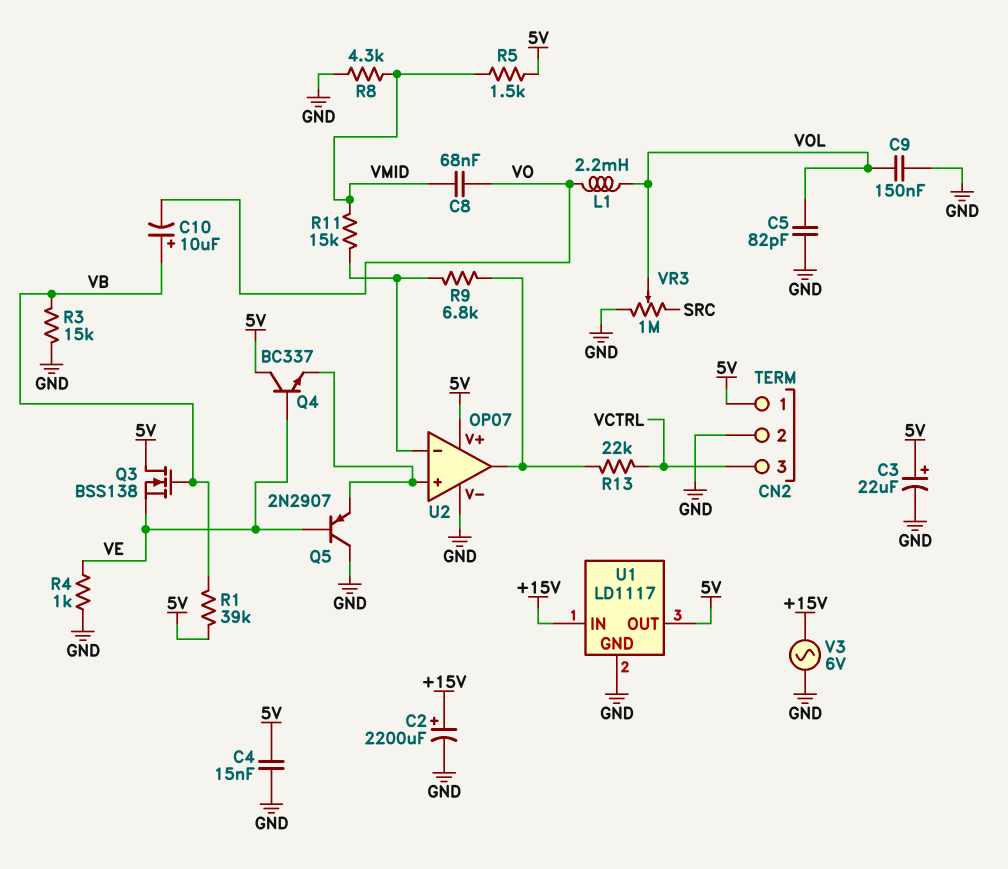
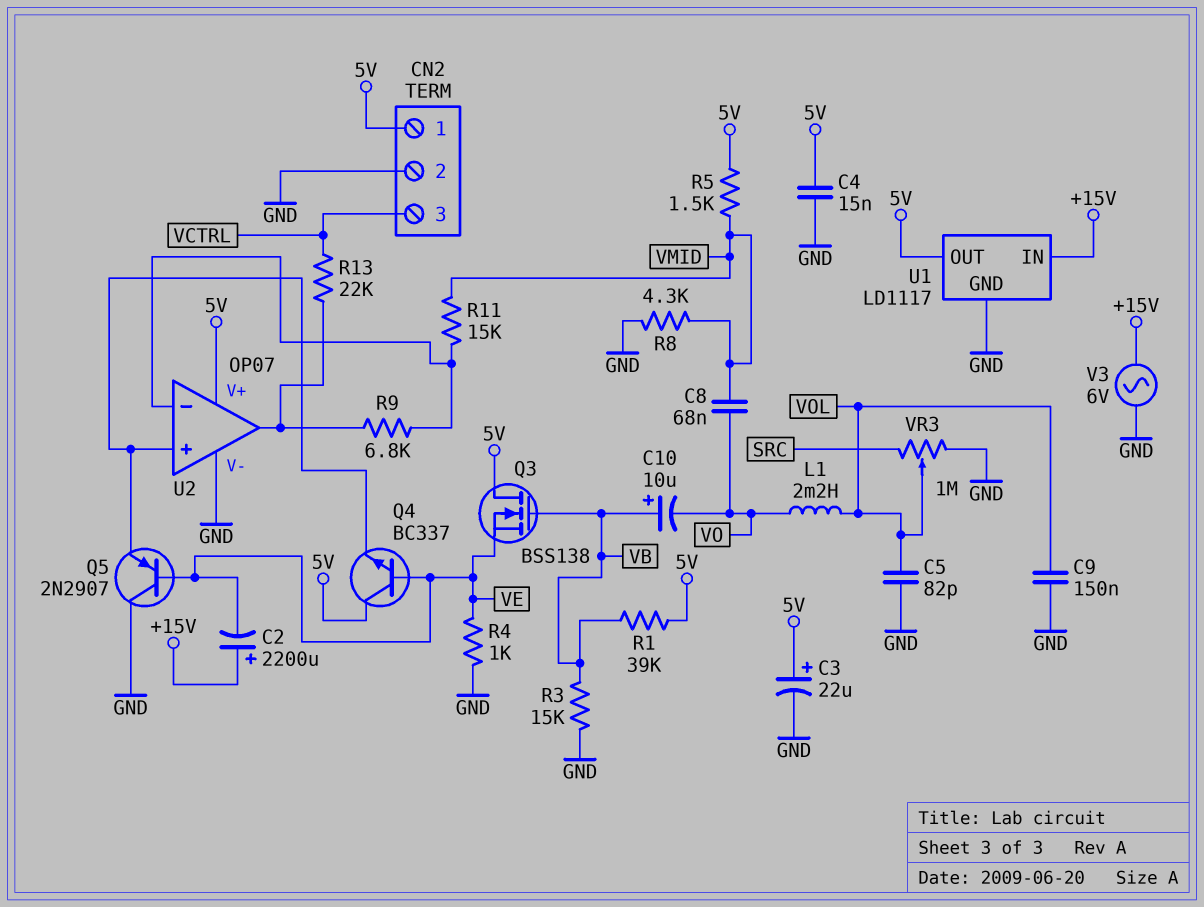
C2: 2200uF (plus +15V, minus GND) -> 2200uF (plus +15V, minus VE)

